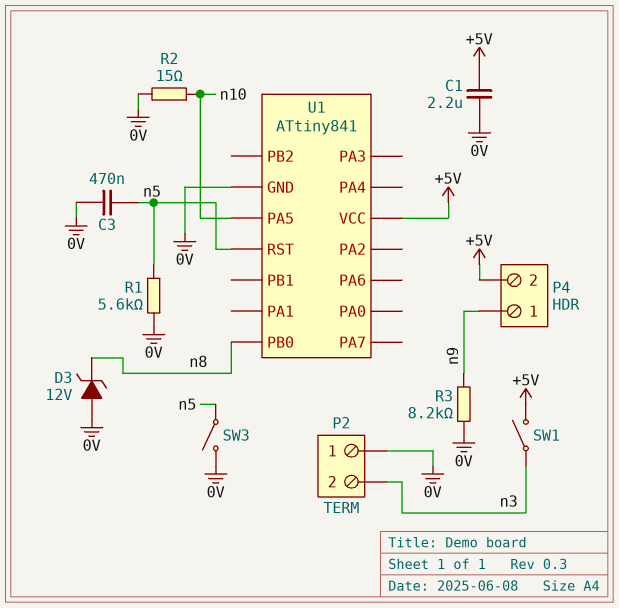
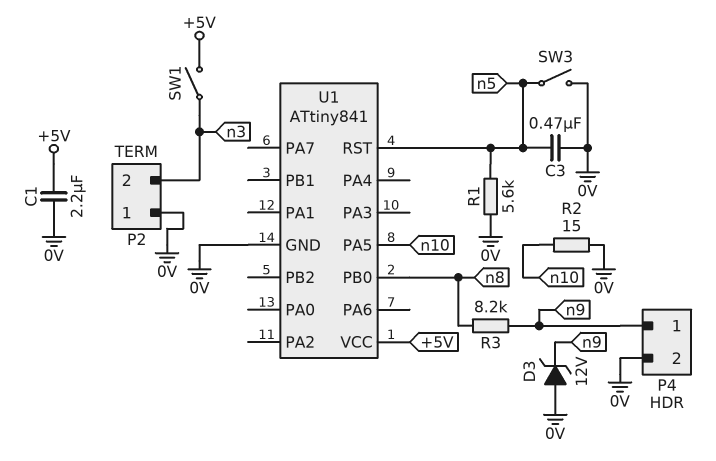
D3: zener 12V (A 0V, K n8) -> zener 12V (A 0V, K n9)
P4 pin 2: +5V -> 0V
R3: 8.2k (0V, n9) -> 8.2k (n8, n9)

